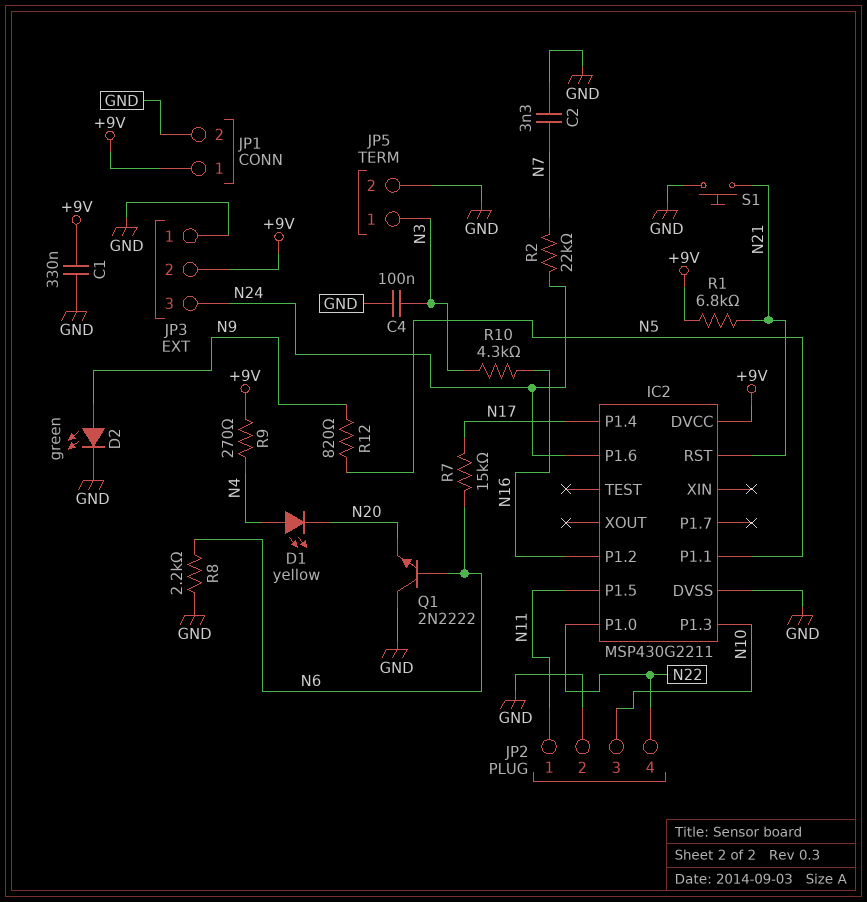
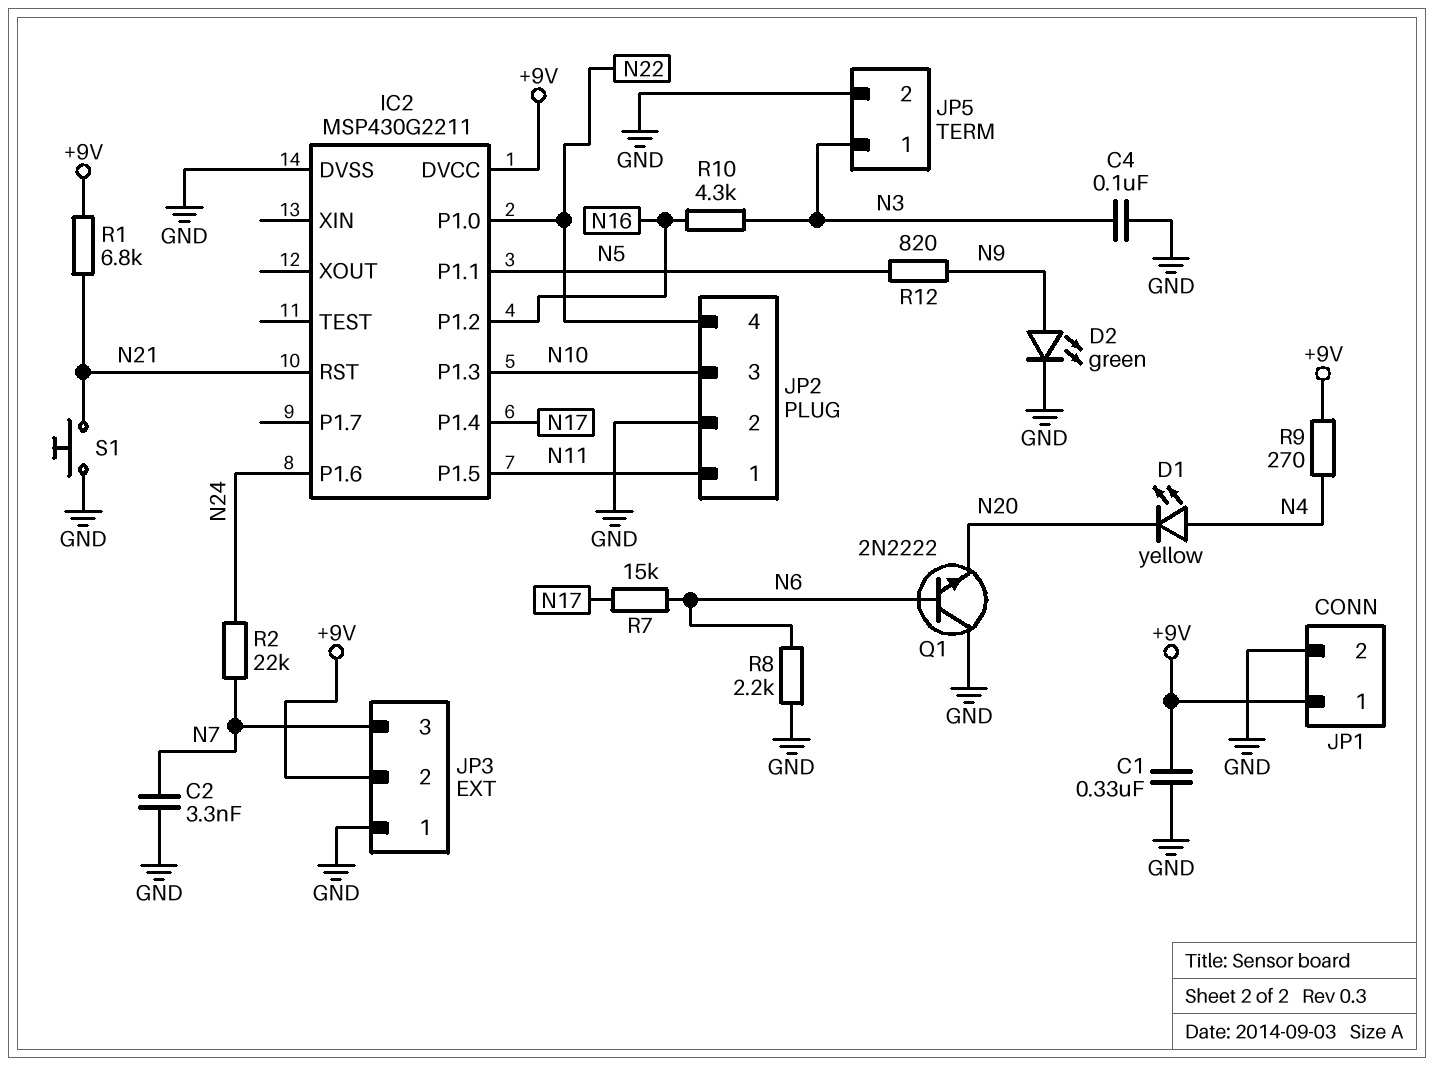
JP3 pin 3: N24 -> N7

